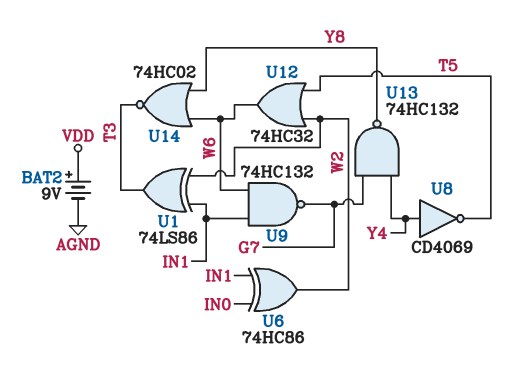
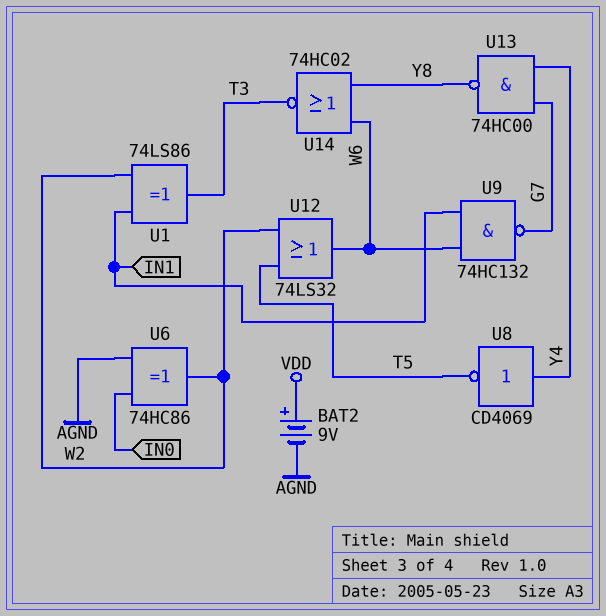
U6: XOR 74HC86 (in IN0, in IN1, out W2) -> XOR 74HC86 (in AGND, in IN0, out W2)
U12: OR 74HC32 (in T5, in W2, out W6) -> OR 74LS32 (in T5, in W2, out W6)
U13: NAND 74HC132 (in G7, in Y4, out Y8) -> NAND 74HC00 (in G7, in Y4, out Y8)

